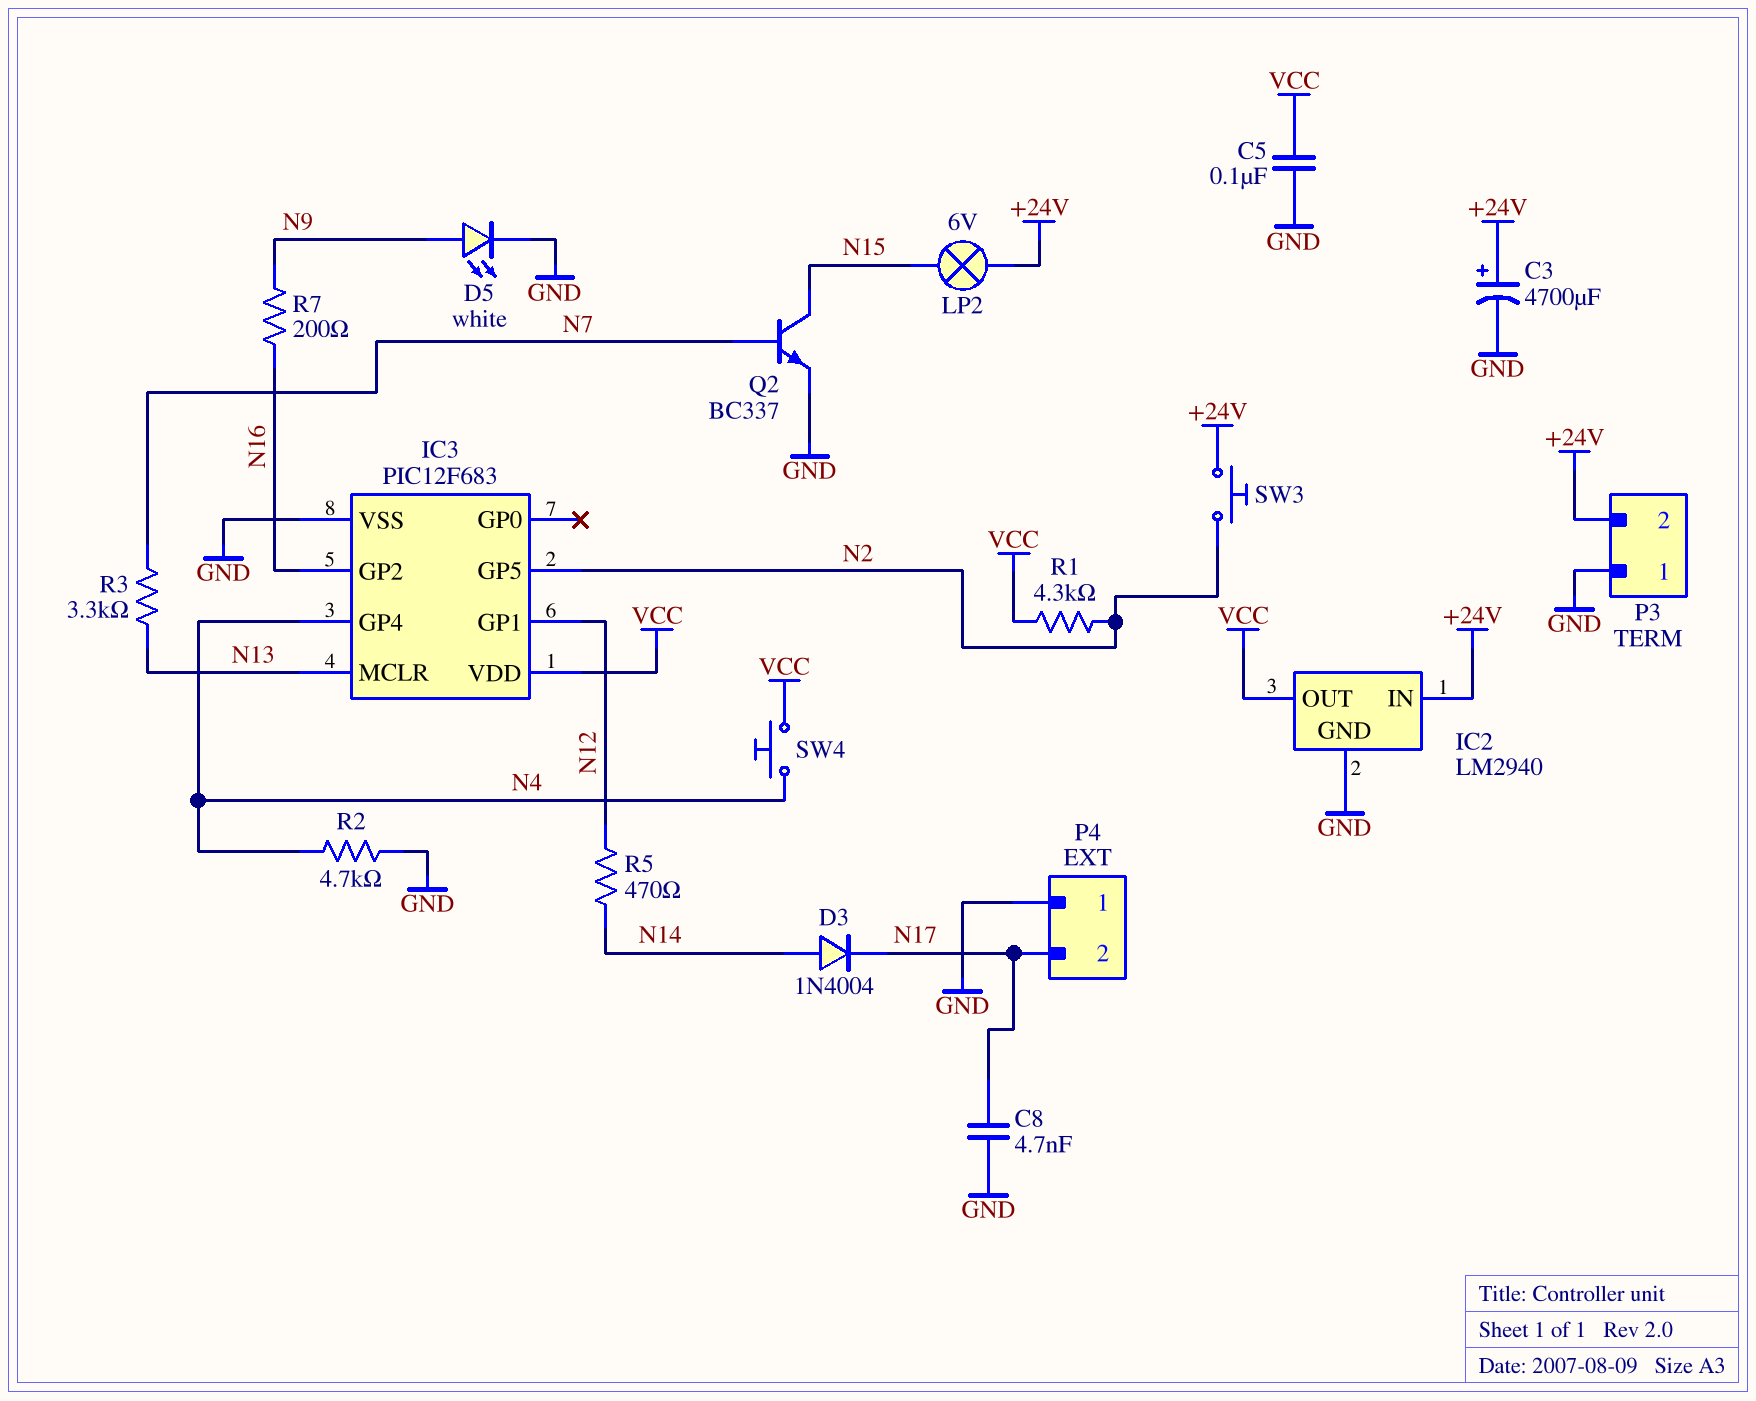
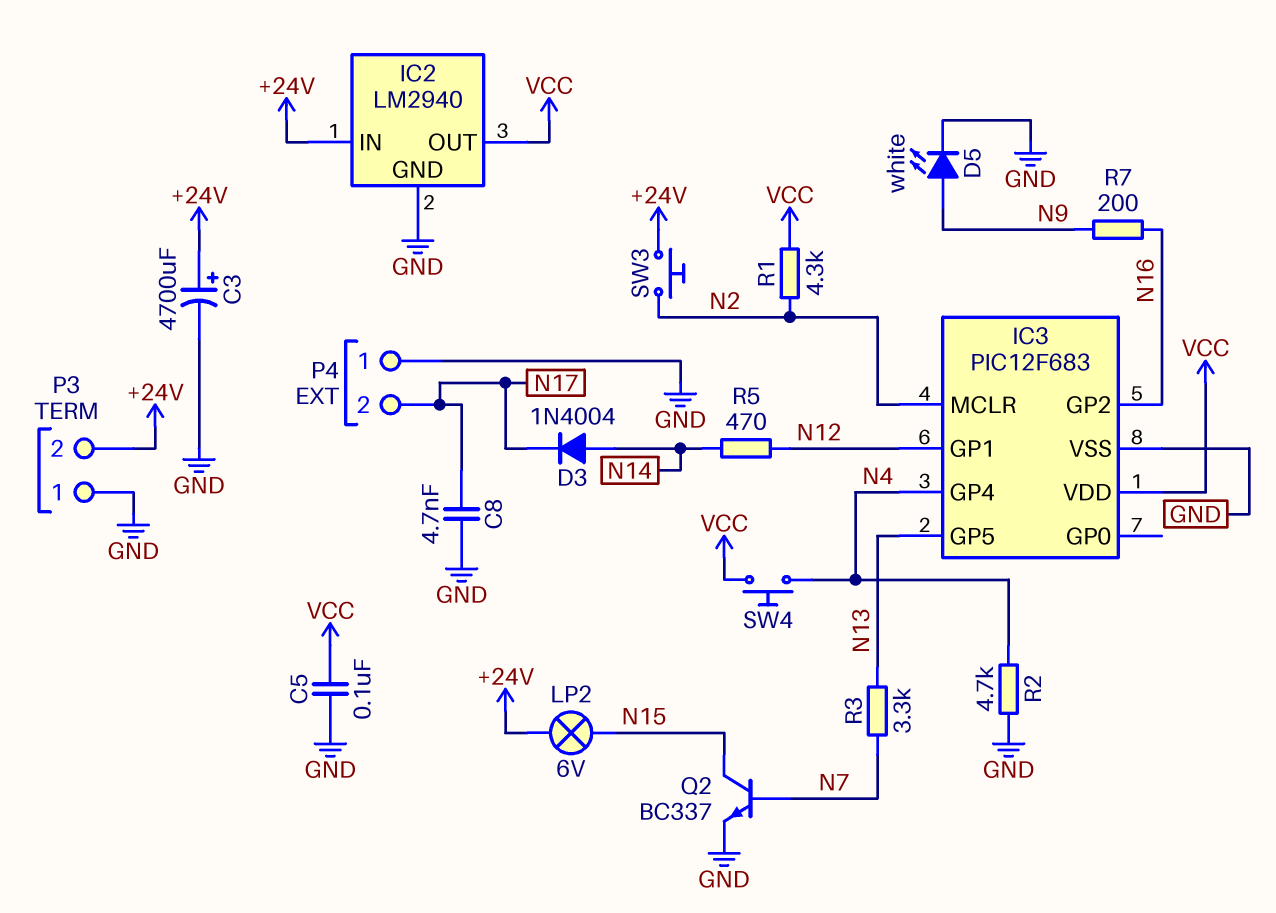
IC3 pin GP5: N2 -> N13
IC3 pin MCLR: N13 -> N2

